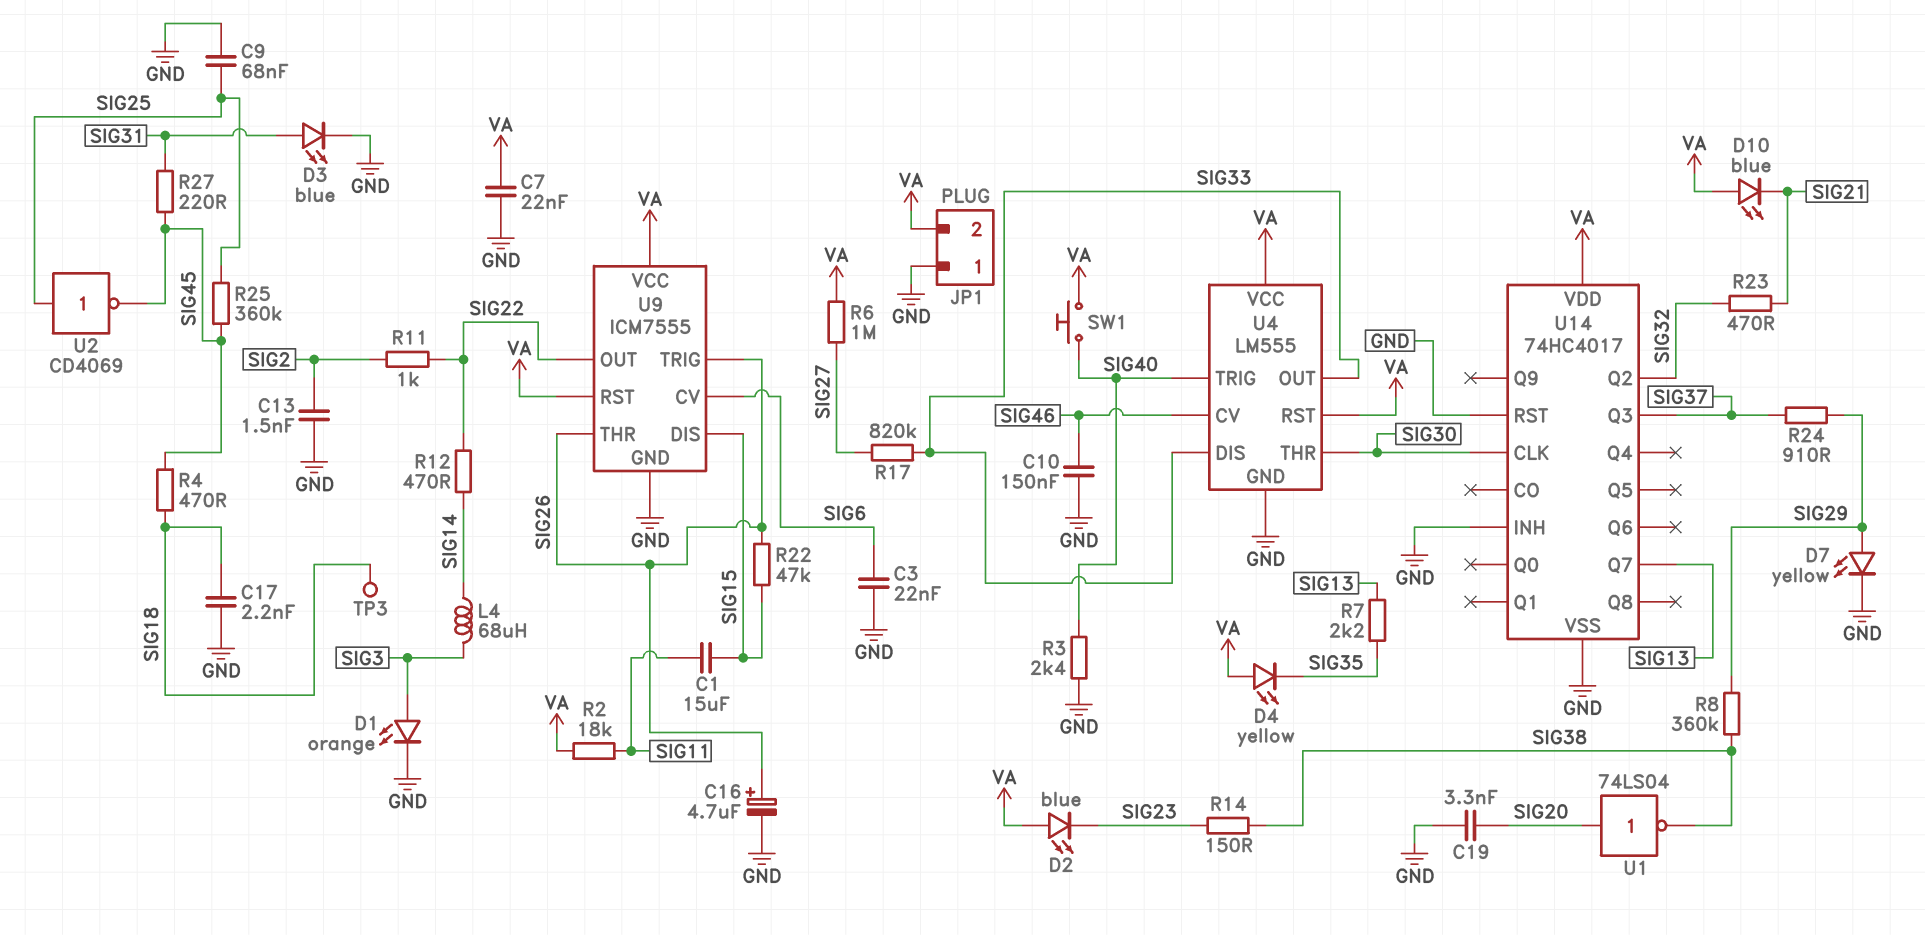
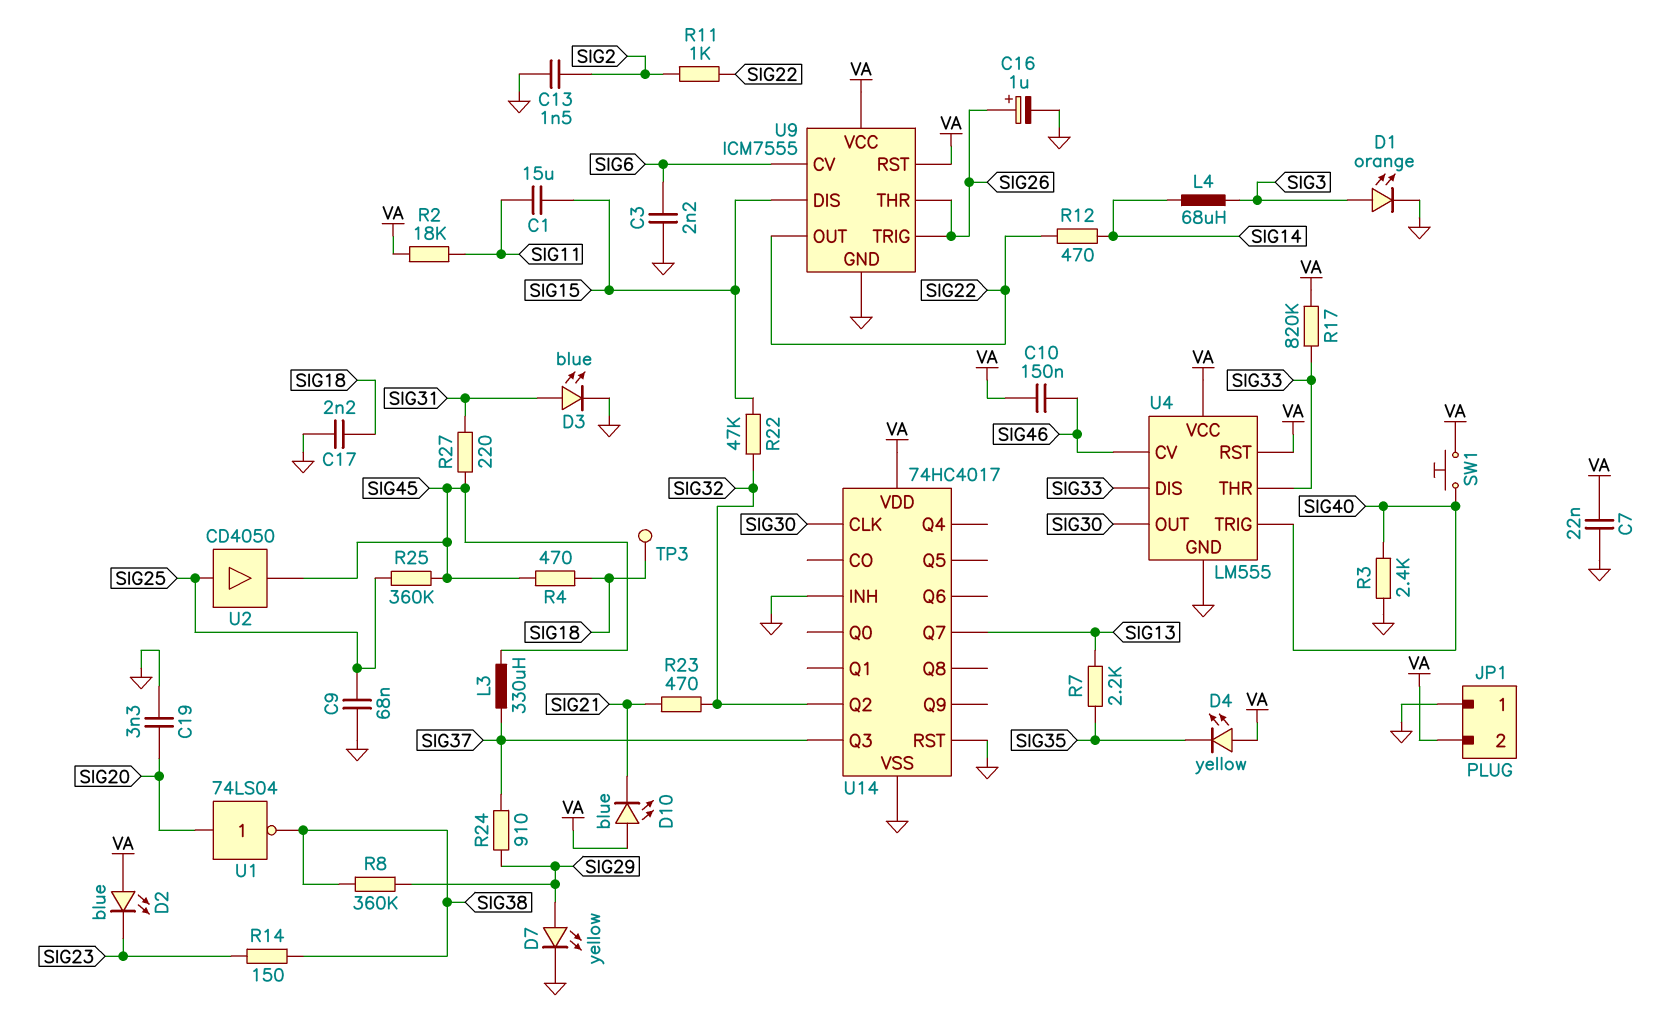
C3: 22nF (GND, SIG6) -> 2.2nF (GND, SIG6)
C10: 150nF (GND, SIG46) -> 150nF (SIG46, VA)
C16: 4.7uF (plus SIG26, minus GND) -> 1uF (plus SIG26, minus GND)
L3: none -> 330uH (SIG37, SIG45)
R6: 1M (SIG27, VA) -> none
R17: 820k (SIG27, SIG33) -> 820k (SIG33, VA)
R22: 47k (SIG15, SIG26) -> 47k (SIG15, SIG32)
U2: NOT CD4069 (in SIG25, out SIG45) -> buffer CD4050 (in SIG25, out SIG45)
U4 pin OUT: SIG33 -> SIG30
U4 pin THR: SIG30 -> SIG33

